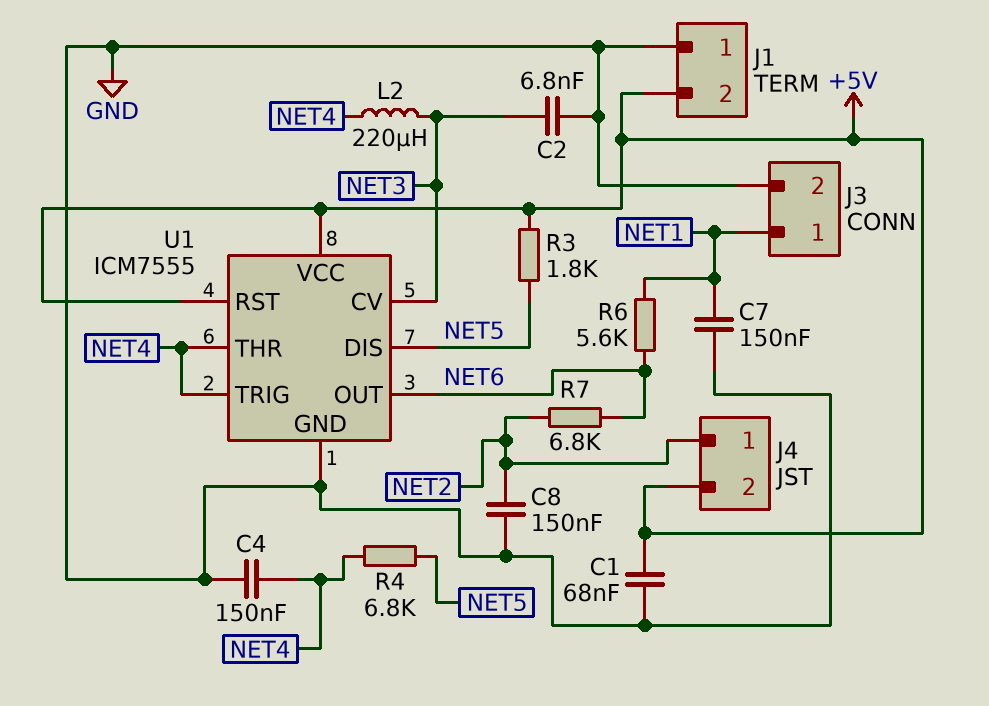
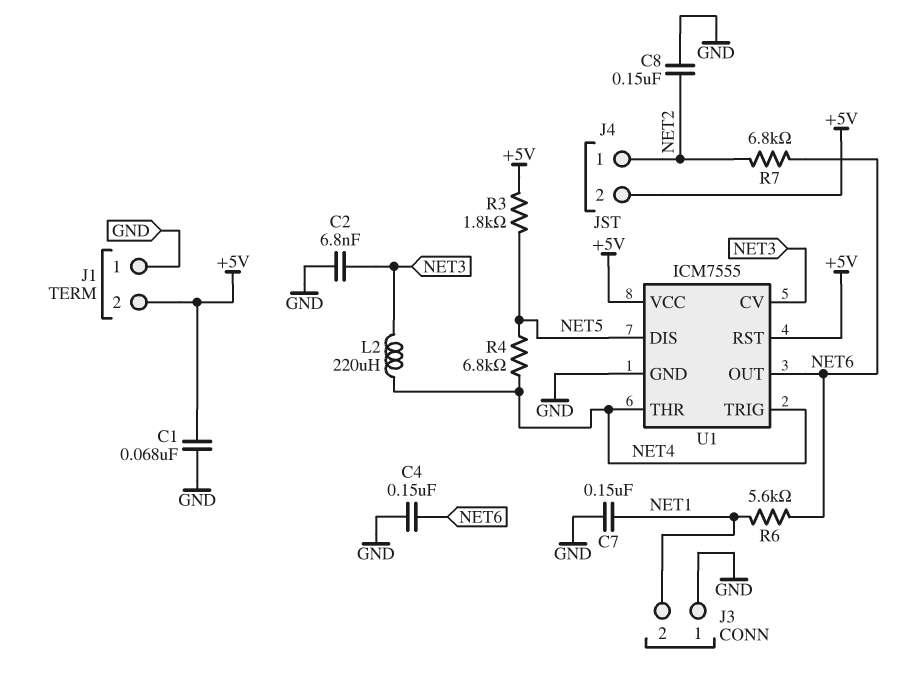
C4: 150nF (GND, NET4) -> 150nF (GND, NET6)
J3 pin 1: NET1 -> GND
J3 pin 2: GND -> NET1

